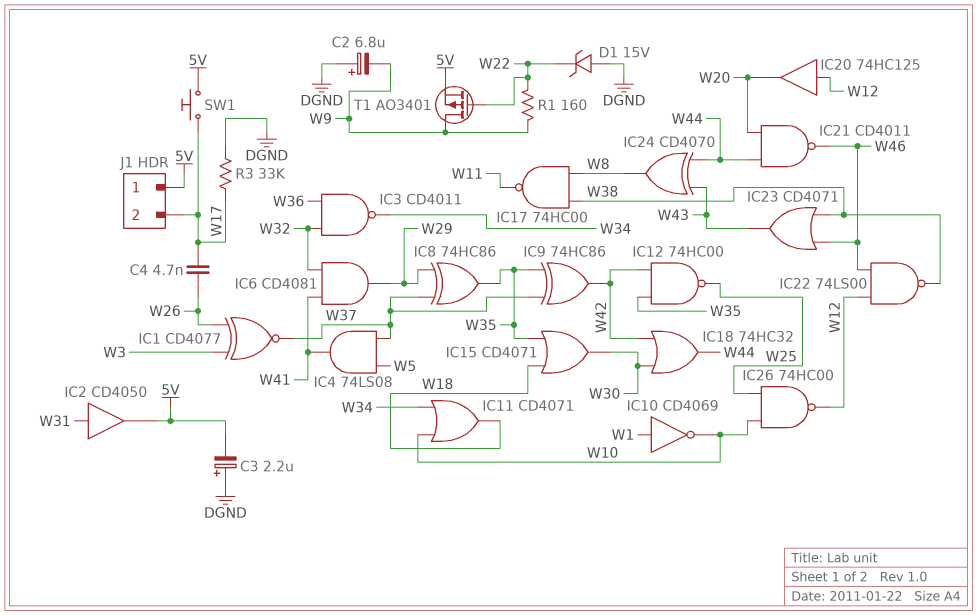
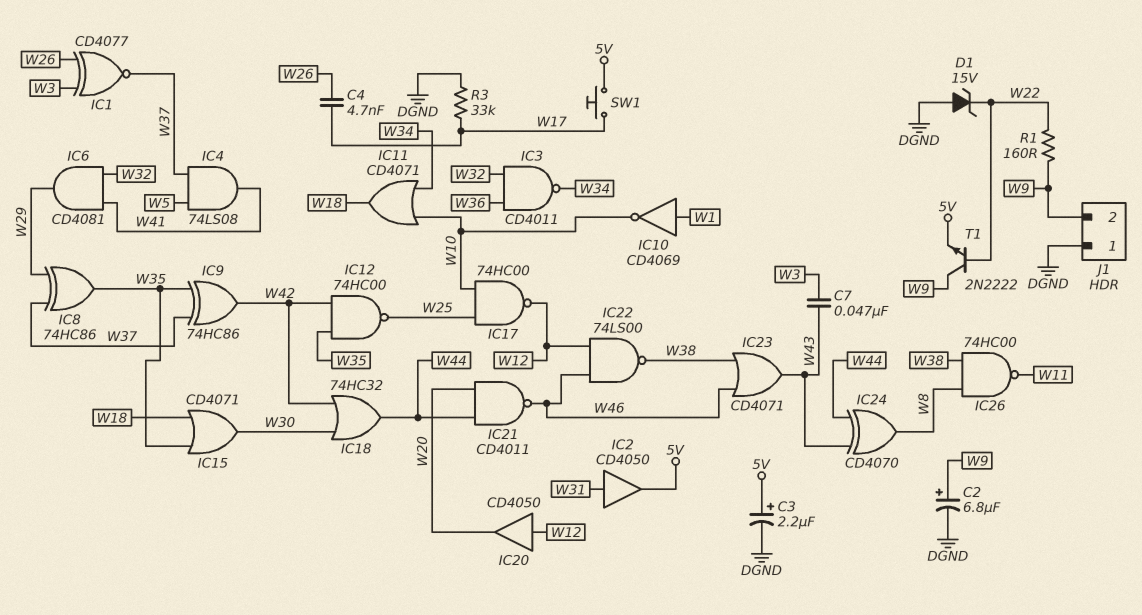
C2: 6.8uF (plus DGND, minus W9) -> 6.8uF (plus W9, minus DGND)
C3: 2.2uF (plus DGND, minus 5V) -> 2.2uF (plus 5V, minus DGND)
C7: none -> 47nF (W3, W43)
IC17: NAND 74HC00 (in W8, in W38, out W11) -> NAND 74HC00 (in W10, in W25, out W12)
IC20: buffer 74HC125 (in W12, out W20) -> buffer CD4050 (in W12, out W20)
IC26: NAND 74HC00 (in W10, in W25, out W12) -> NAND 74HC00 (in W8, in W38, out W11)
J1 pin 1: 5V -> DGND
J1 pin 2: W17 -> W9
T1: PMOS AO3401 (G W22, D W9, S 5V) -> NPN 2N2222 (B W22, C W9, E 5V)

